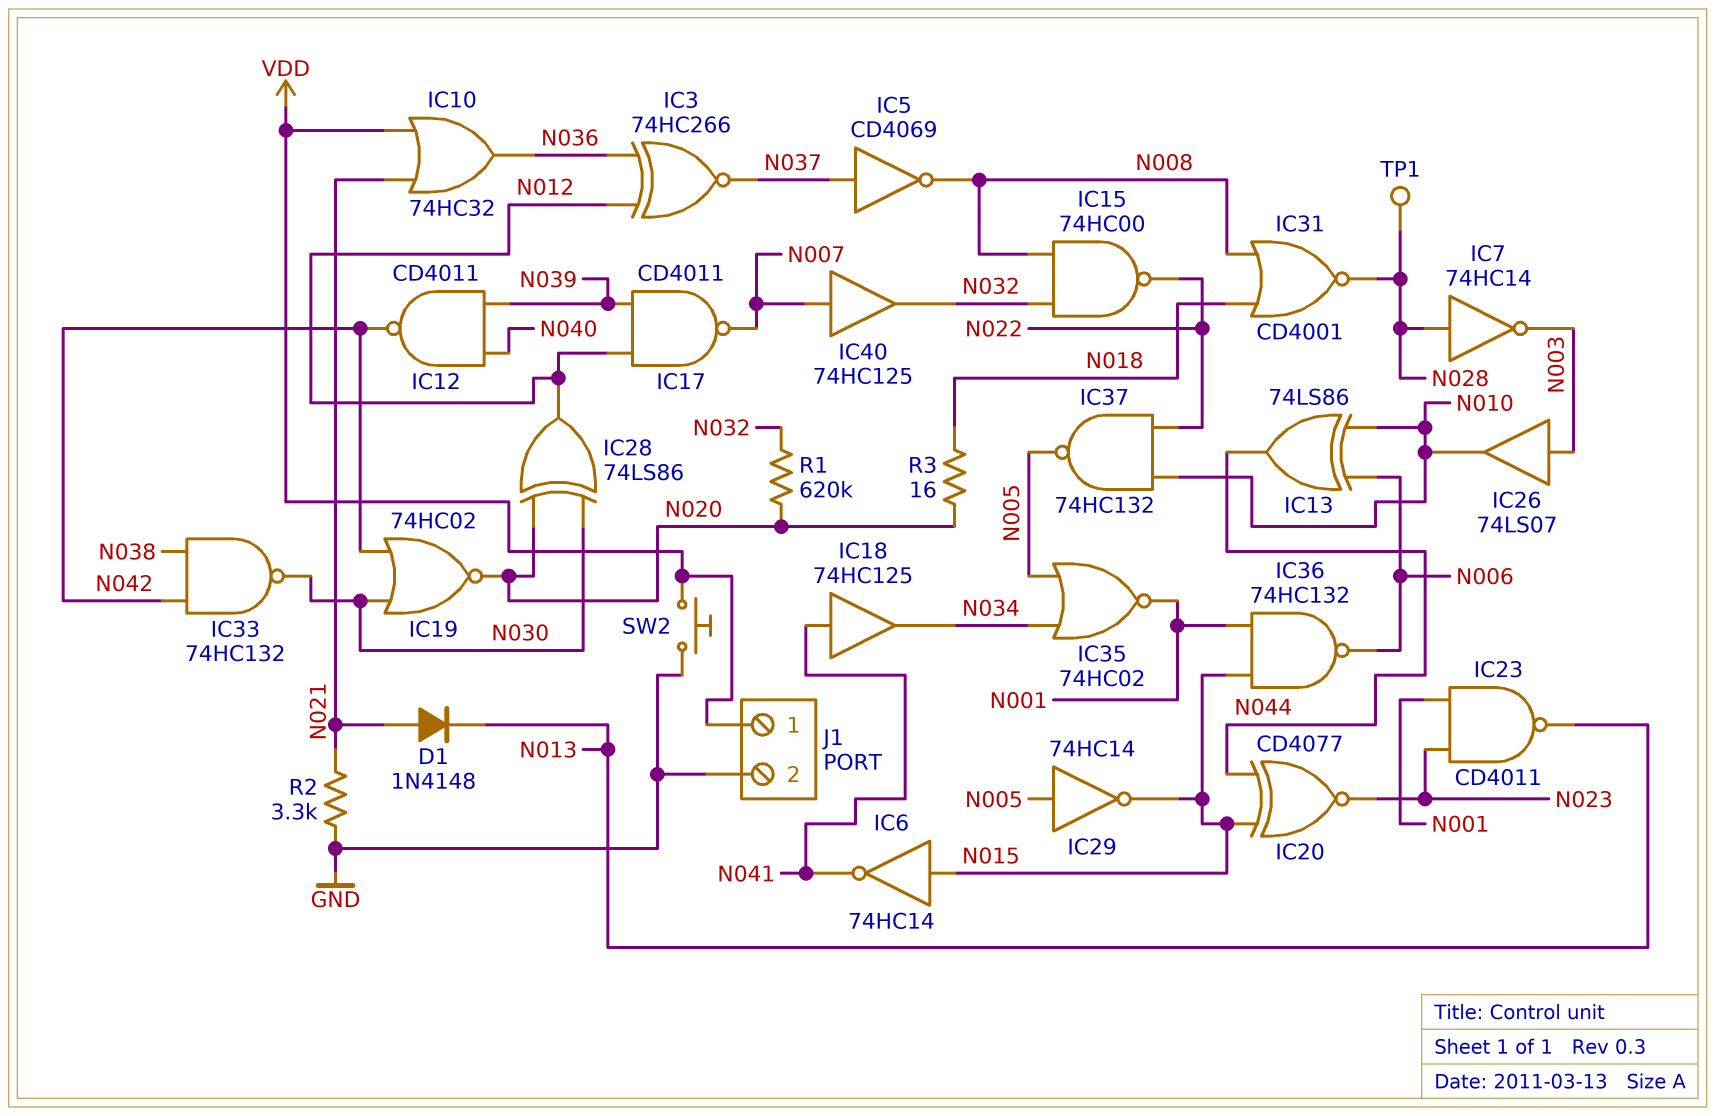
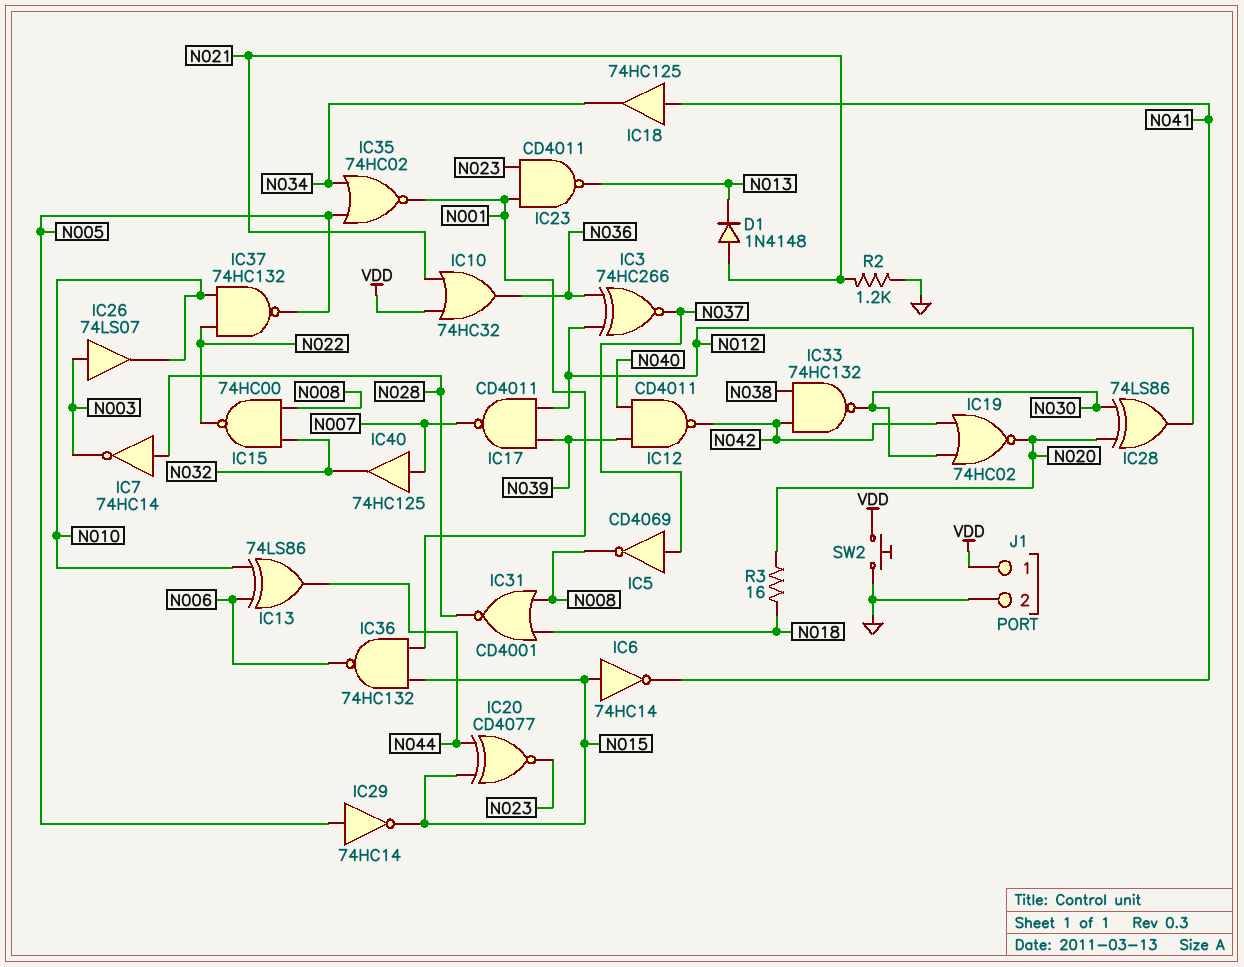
R1: 620k (N020, N032) -> none
R2: 3.3k (GND, N021) -> 1.2k (GND, N021)
TP1: test point (N028) -> none

